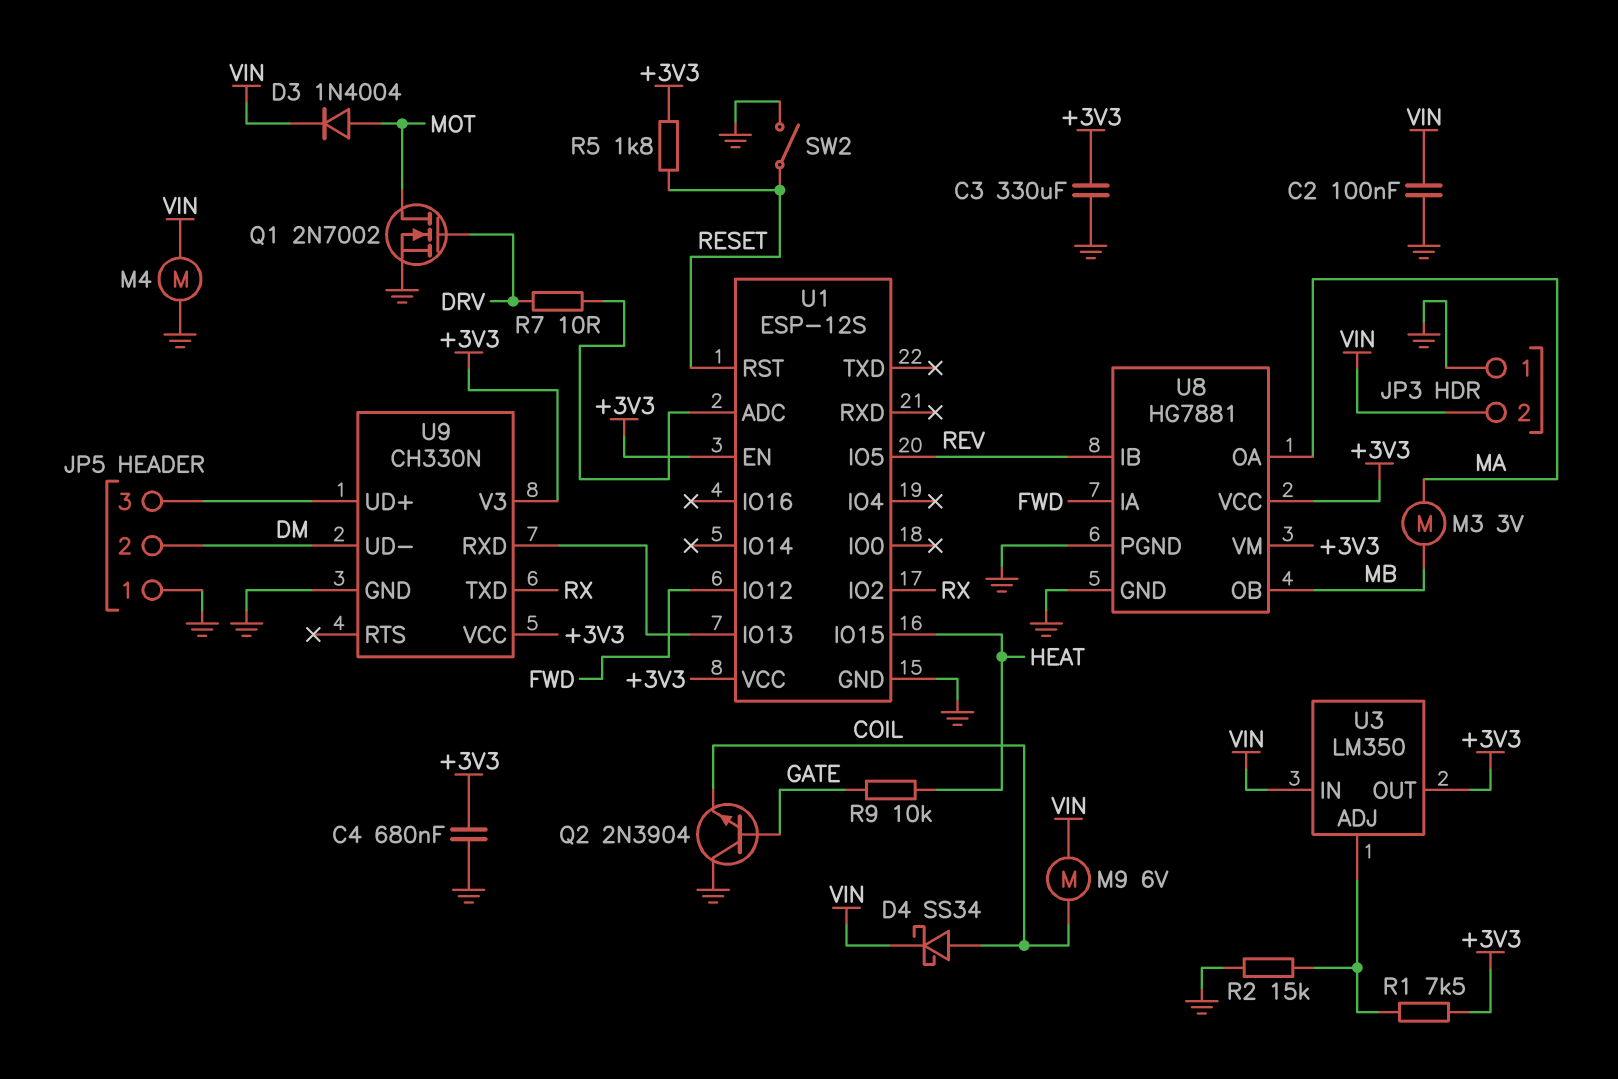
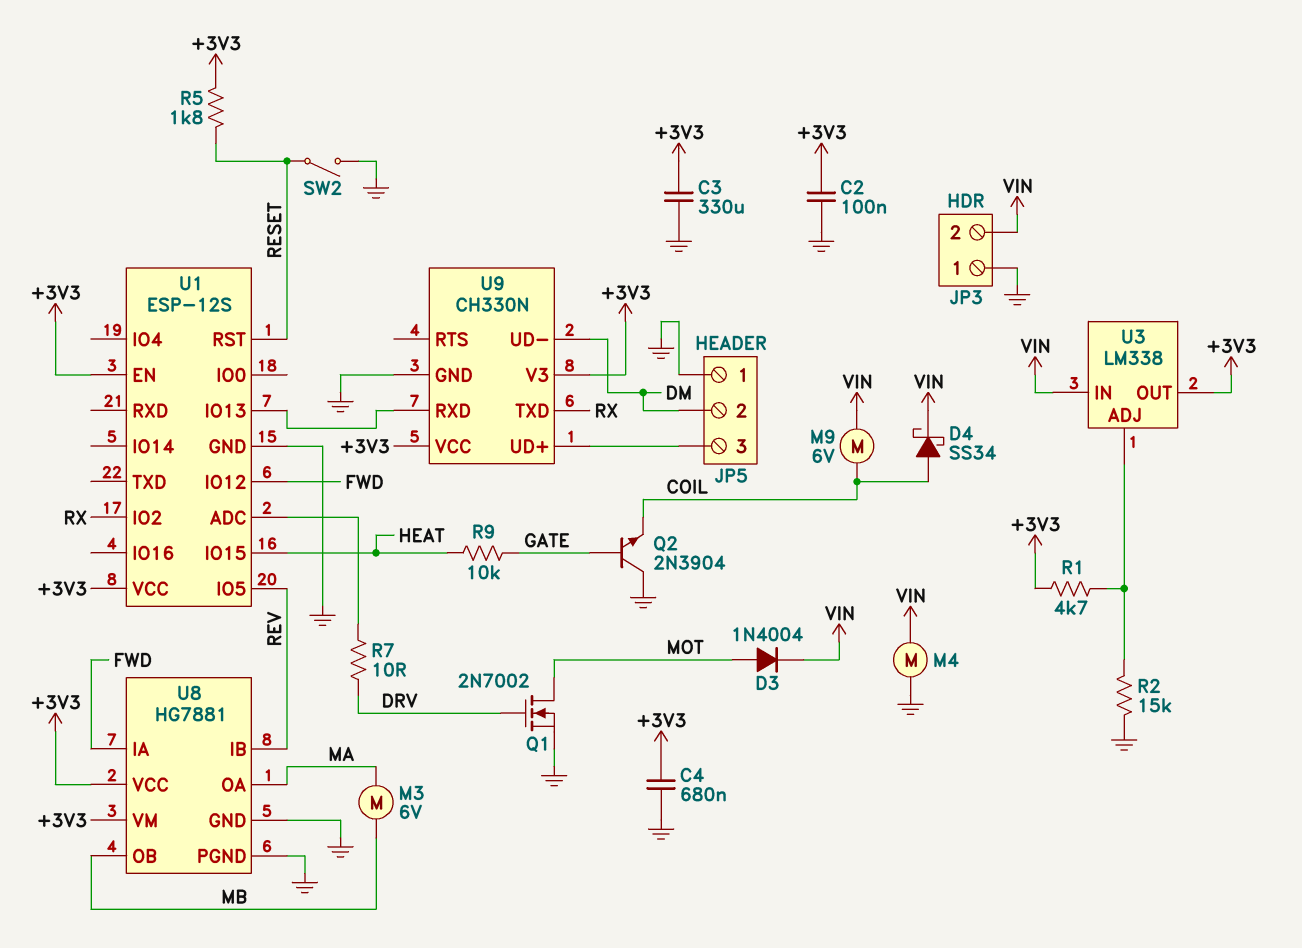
C2: 100nF (GND, VIN) -> 100nF (+3V3, GND)
M3: motor 3V (MA, MB) -> motor 6V (MA, MB)
R1: 7.5k (+3V3, U3/ADJ) -> 4.7k (+3V3, U3/ADJ)
U3: LM350 -> LM338

